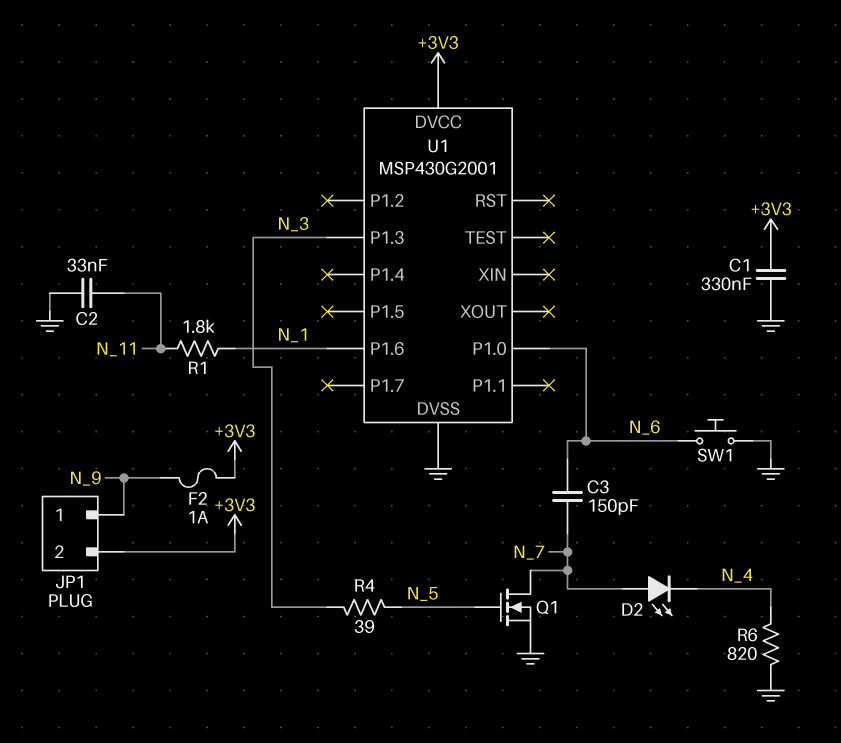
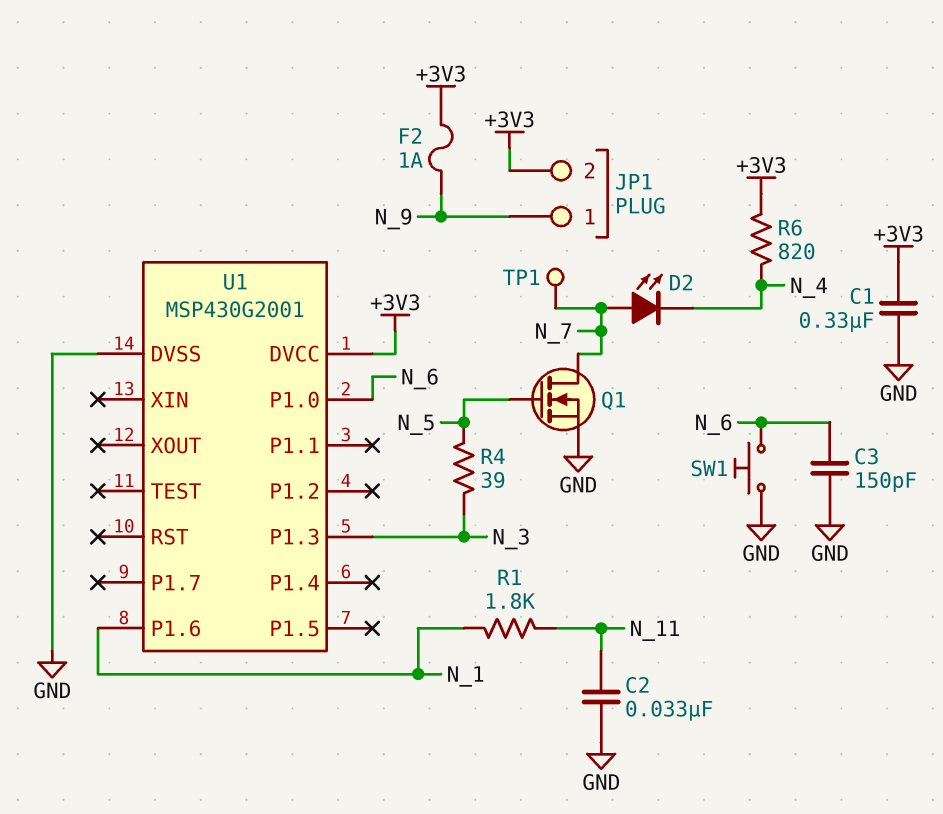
C3: 150pF (N_6, N_7) -> 150pF (GND, N_6)
R6: 820 (GND, N_4) -> 820 (+3V3, N_4)
TP1: none -> test point (N_7)

